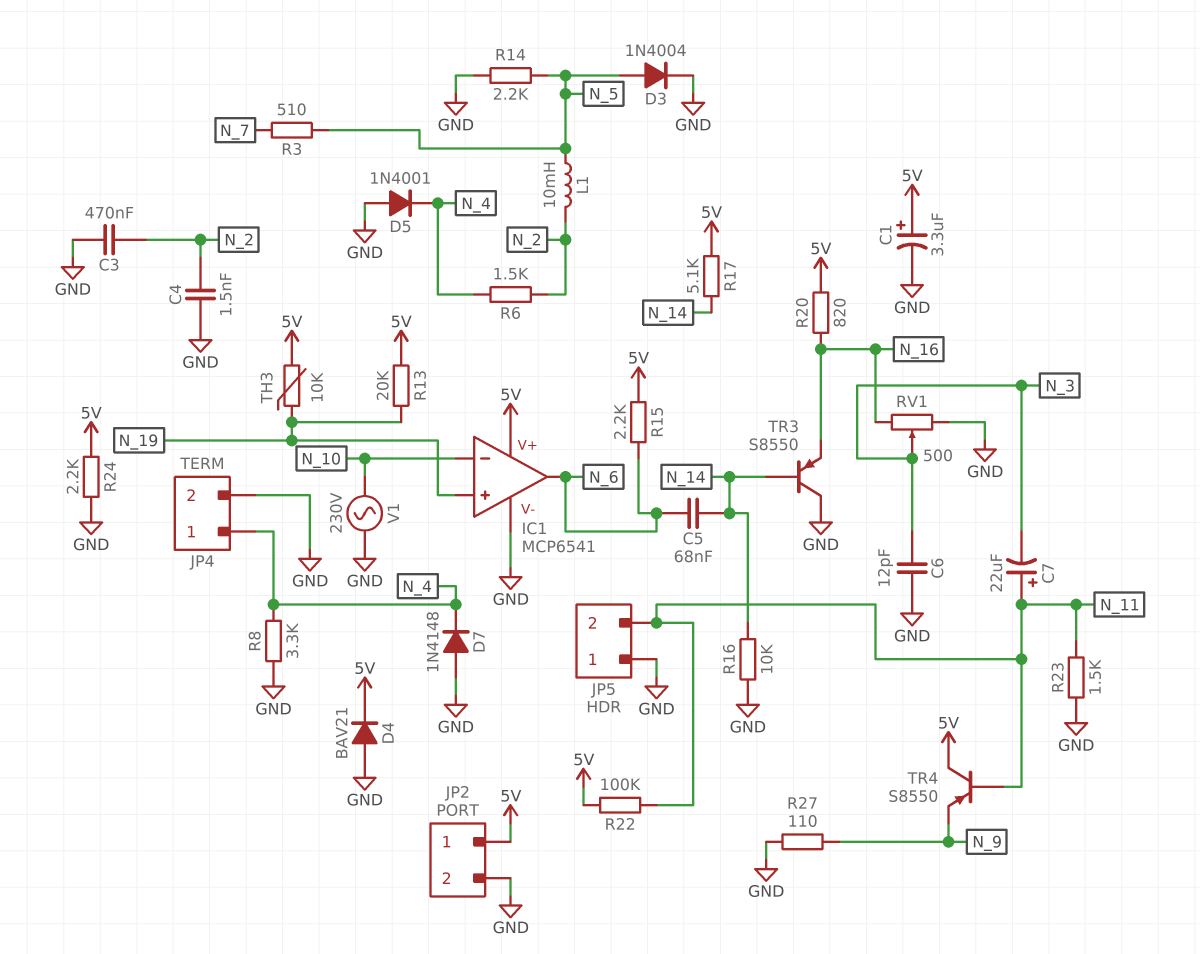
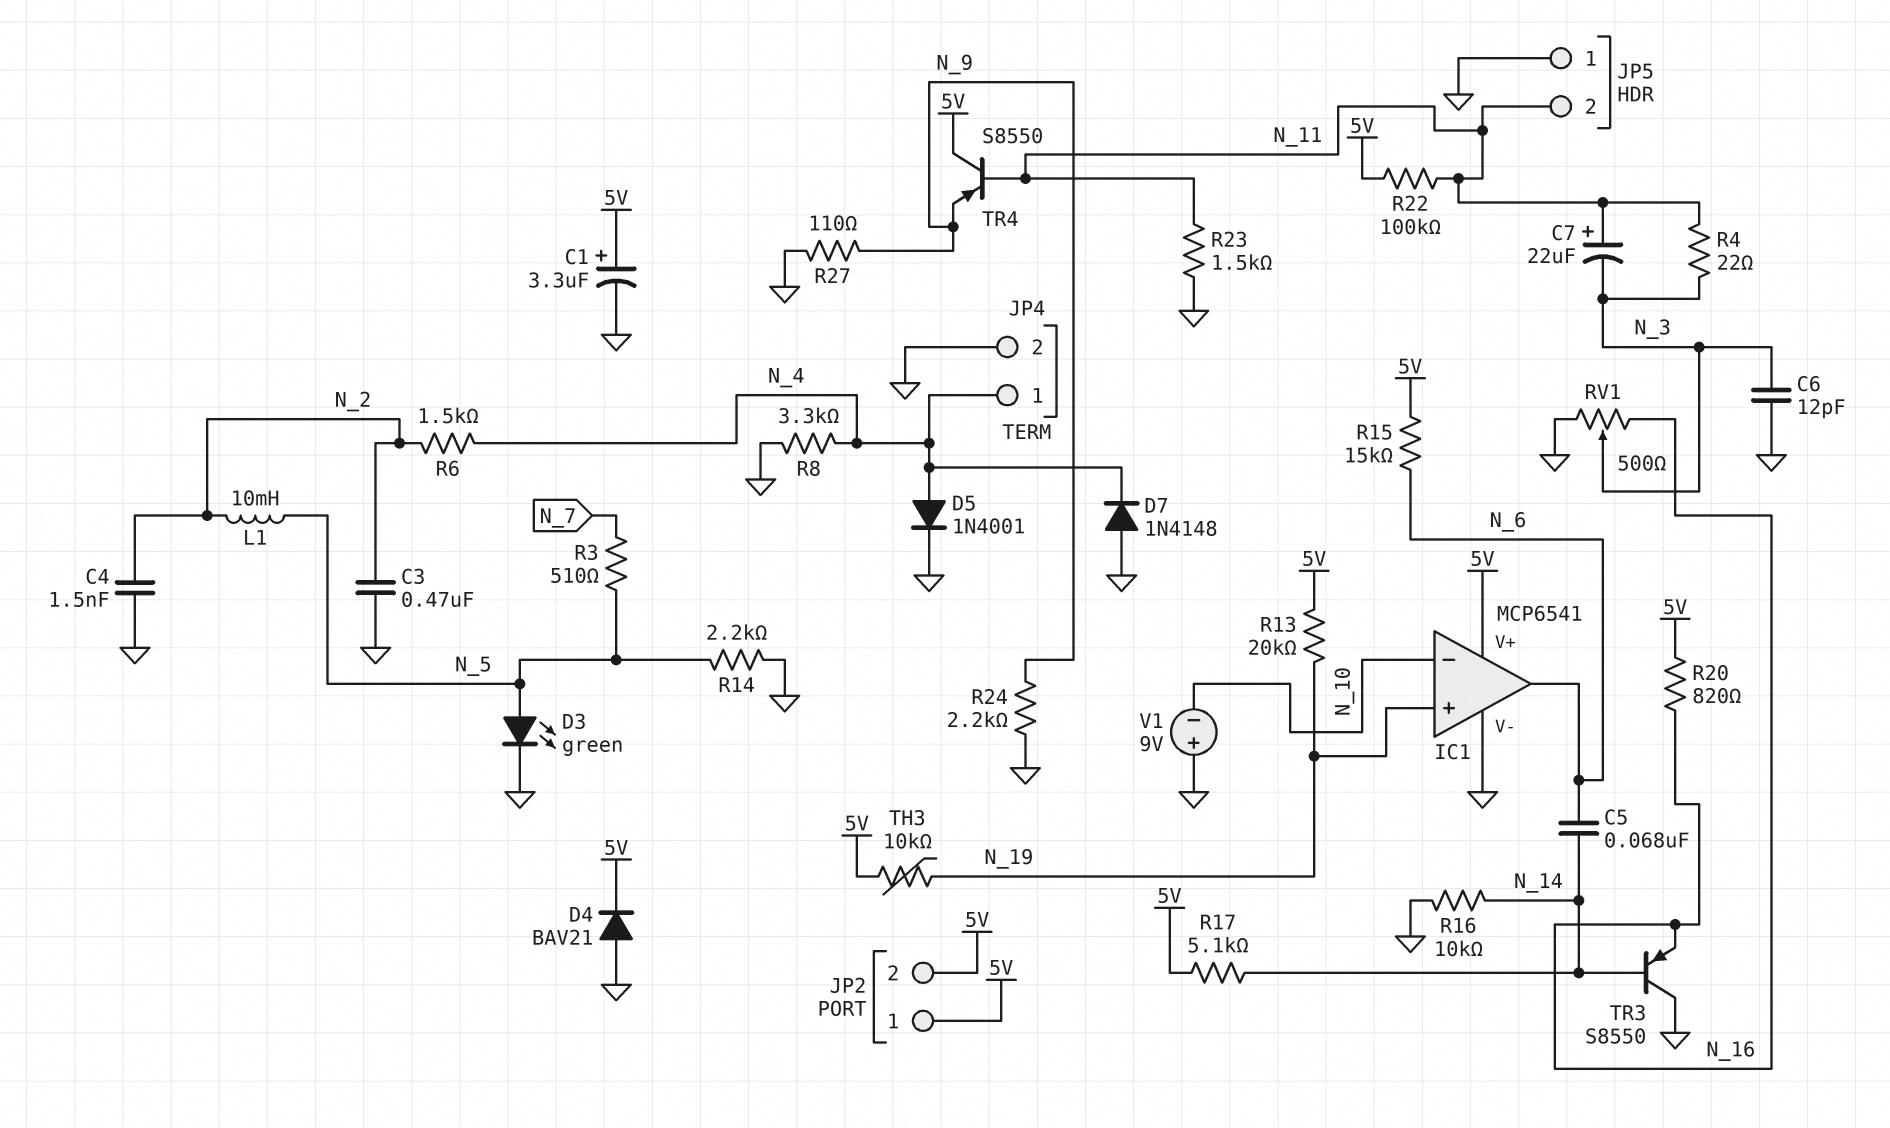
D3: diode 1N4004 (A N_5, K GND) -> LED green (A N_5, K GND)
D5: diode 1N4001 (A GND, K N_4) -> diode 1N4001 (A N_4, K GND)
JP2 pin 2: GND -> 5V
R4: none -> 22 (N_3, N_11)
R15: 2.2k (5V, N_6) -> 15k (5V, N_6)
R24: 2.2k (5V, GND) -> 2.2k (GND, N_9)
V1: AC 230V (GND, N_10) -> 9V (plus GND, minus N_10)

